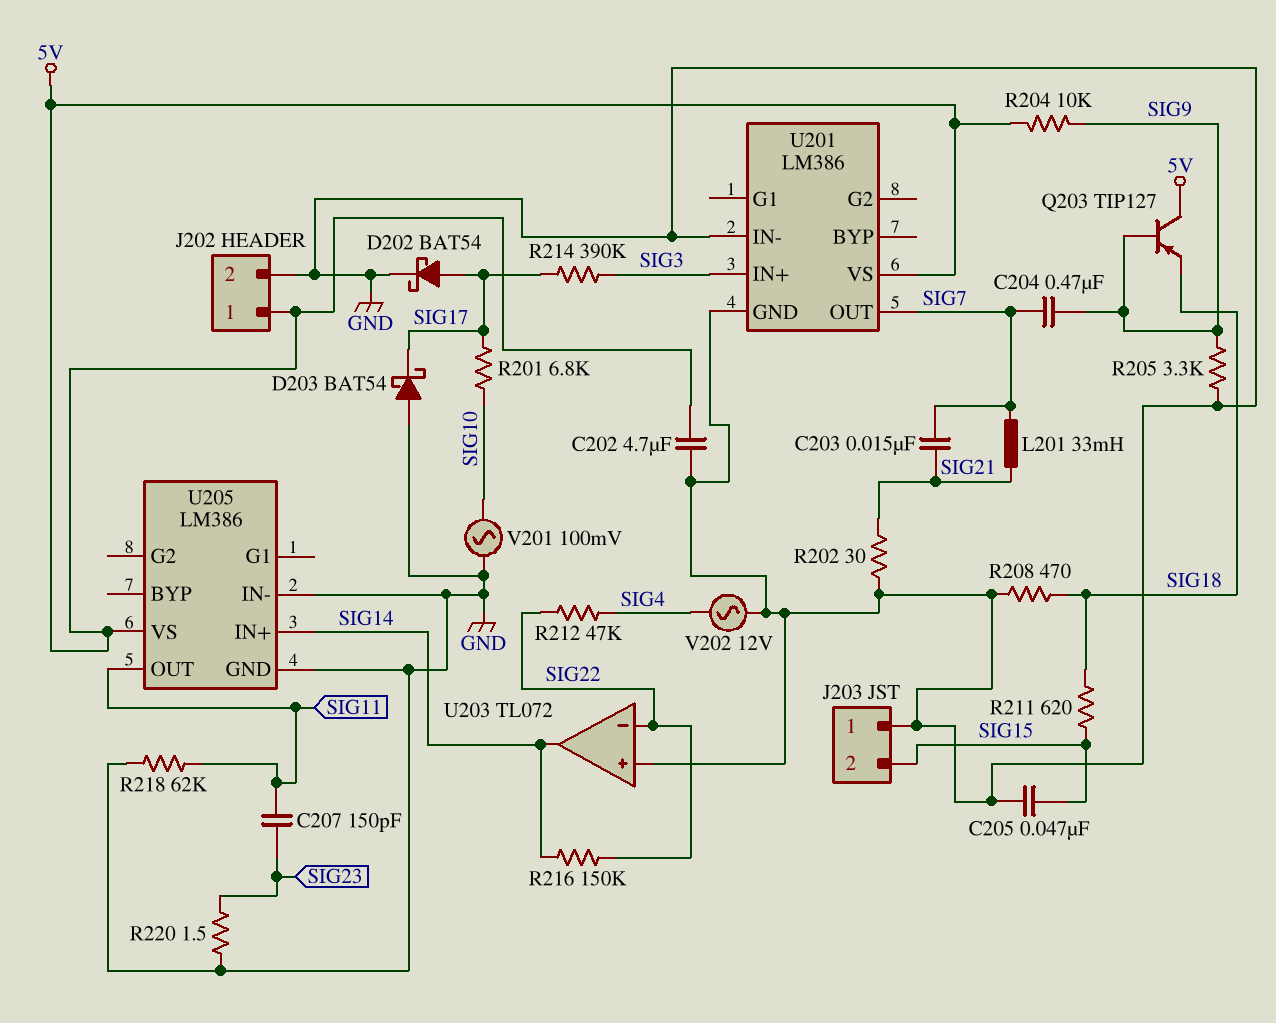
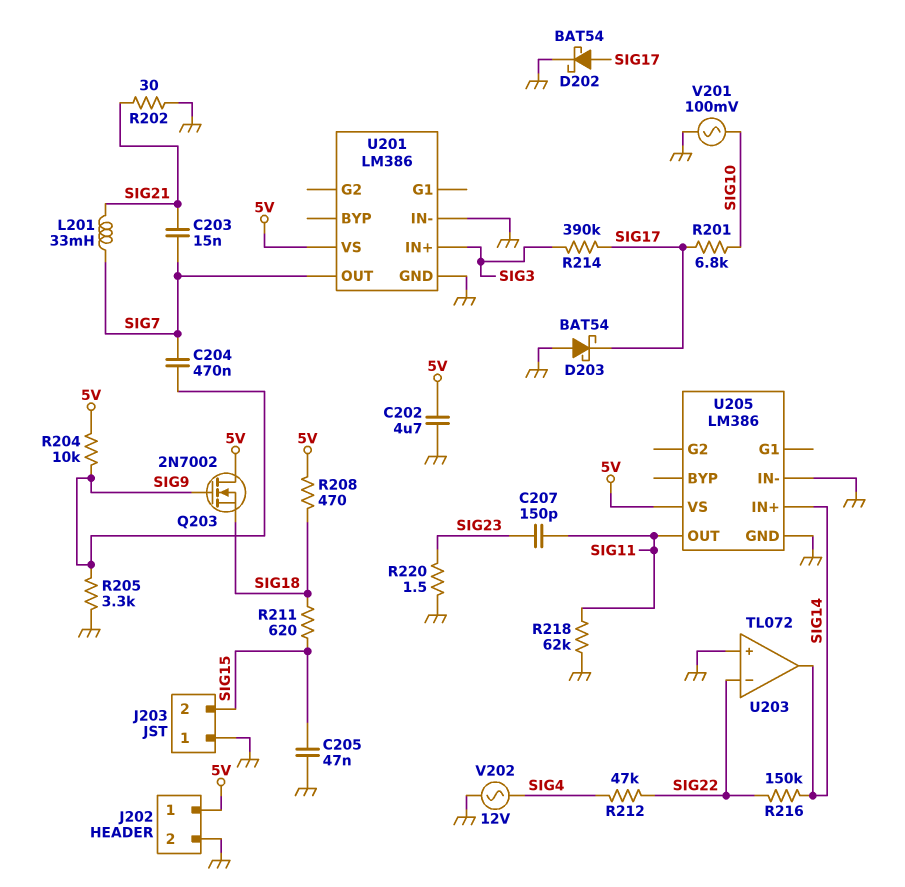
Q203: PNP TIP127 (B SIG9, C 5V, E SIG18) -> NMOS 2N7002 (G SIG9, D 5V, S SIG18)
R208: 470 (GND, SIG18) -> 470 (5V, SIG18)

